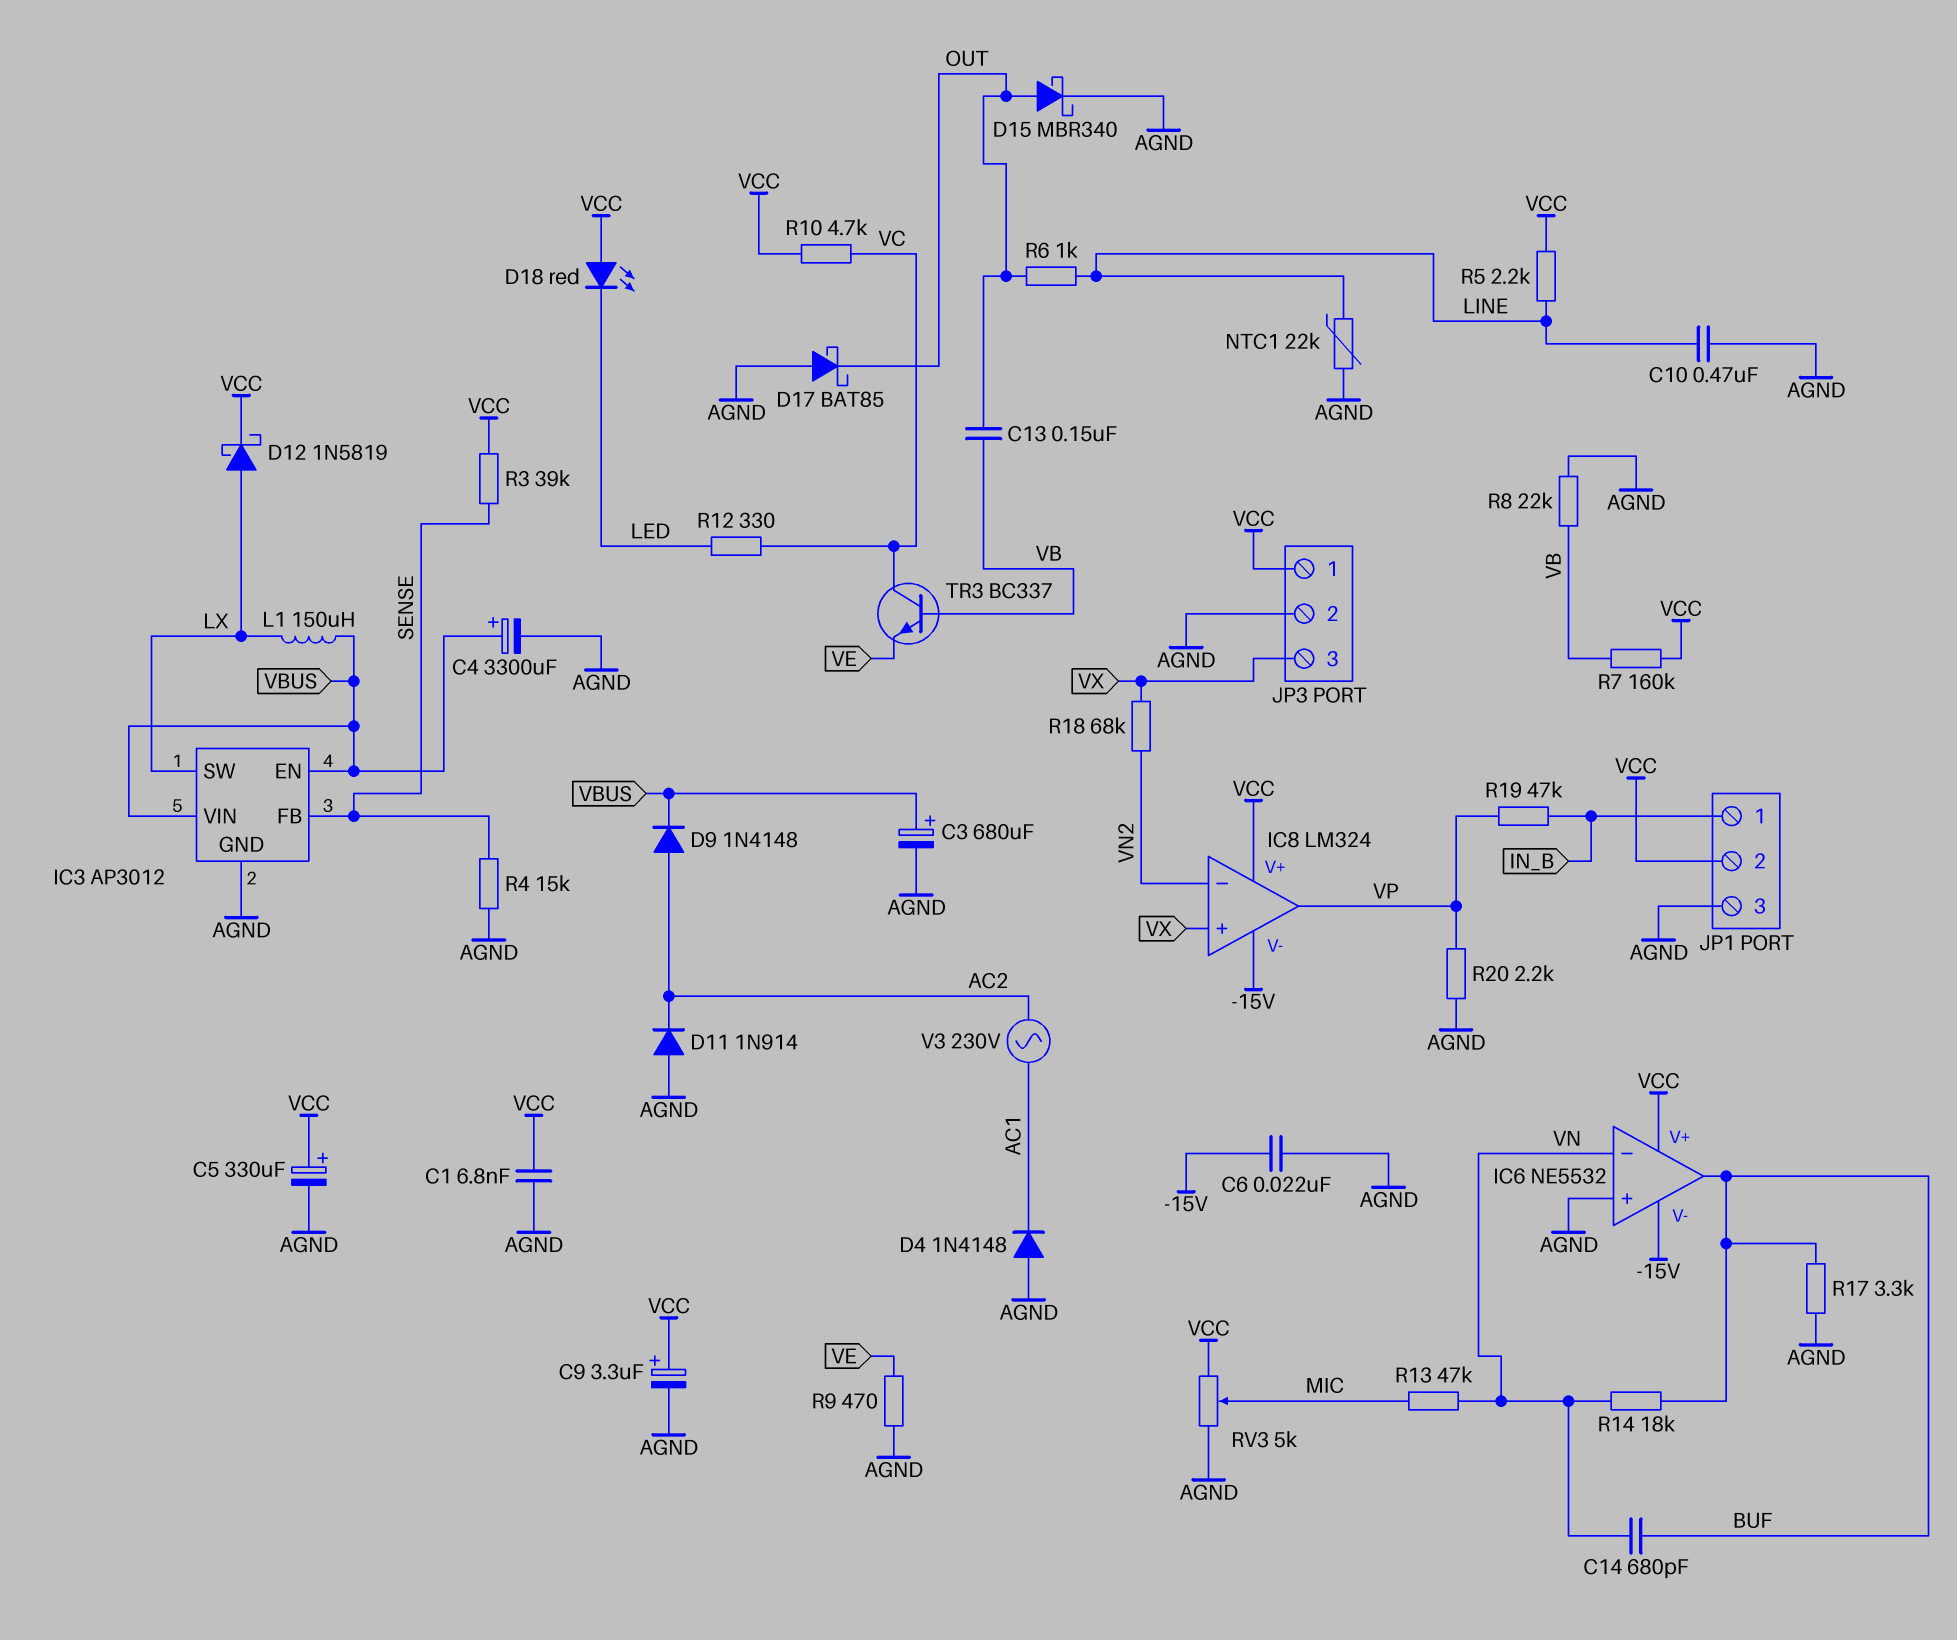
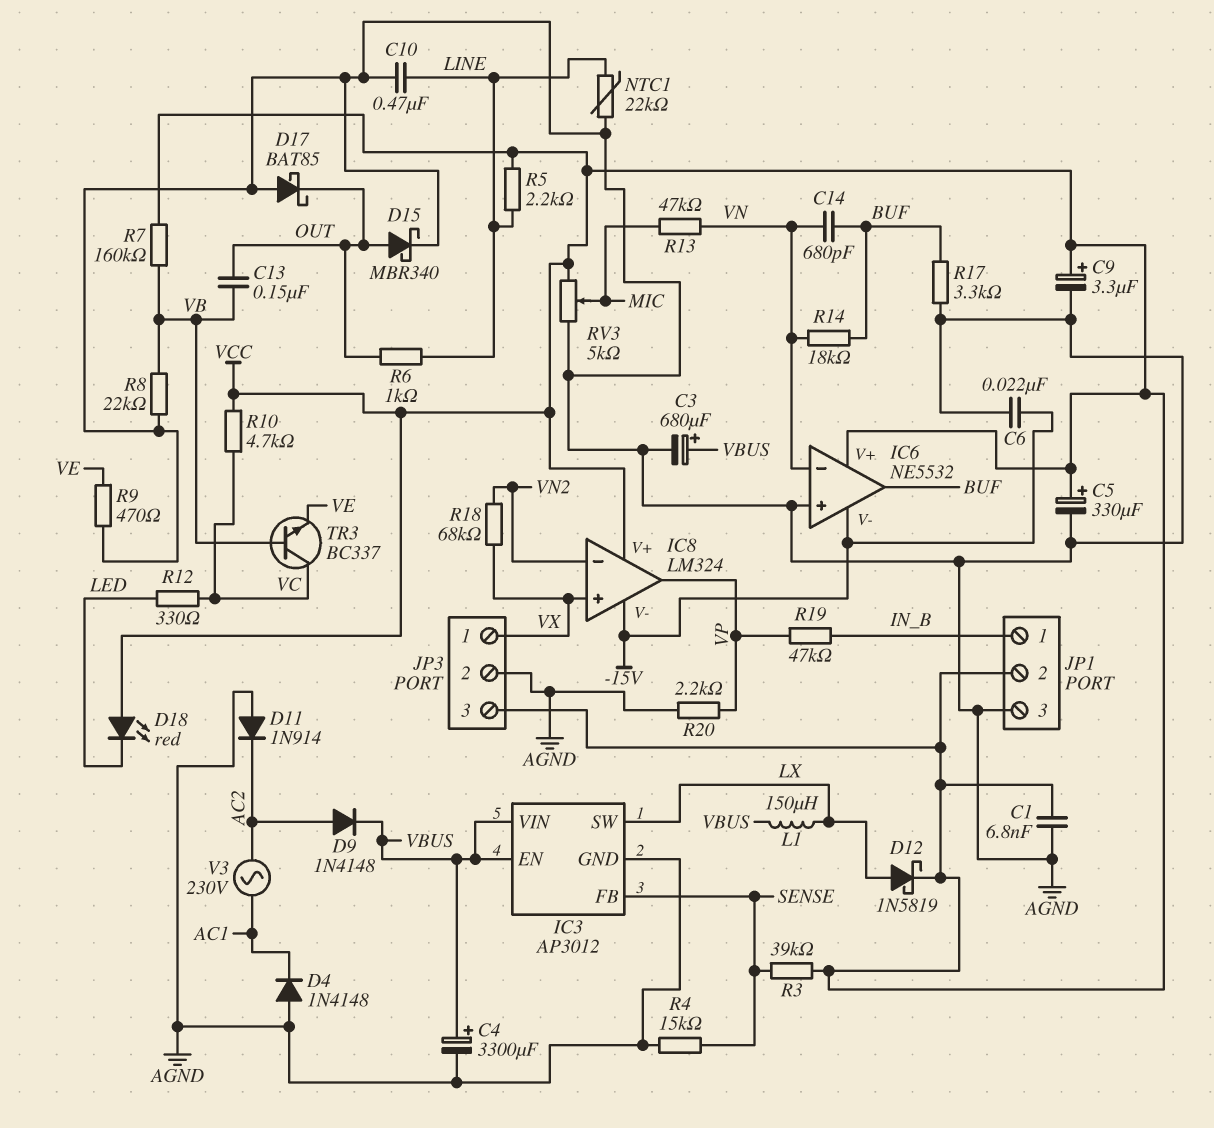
JP3 pin 1: VCC -> VX
JP3 pin 3: VX -> VCC

